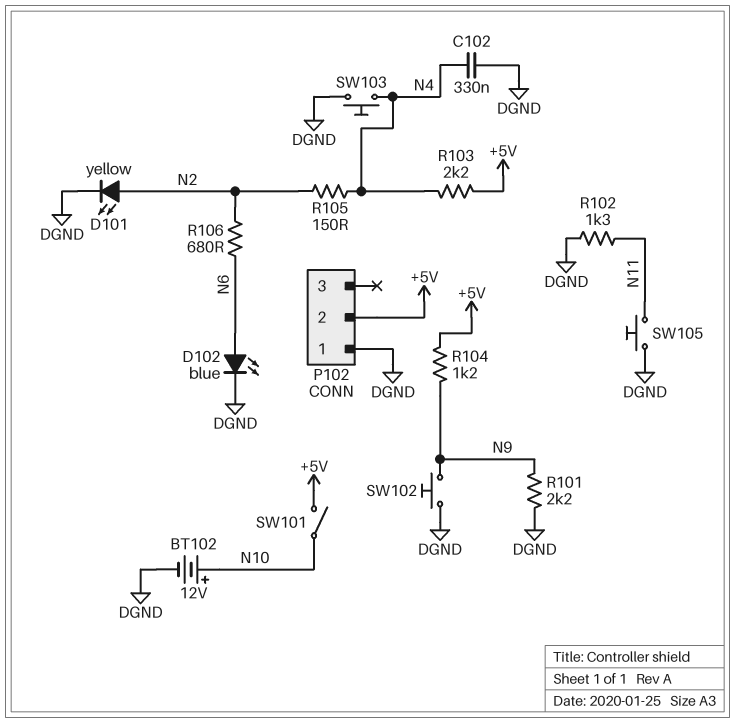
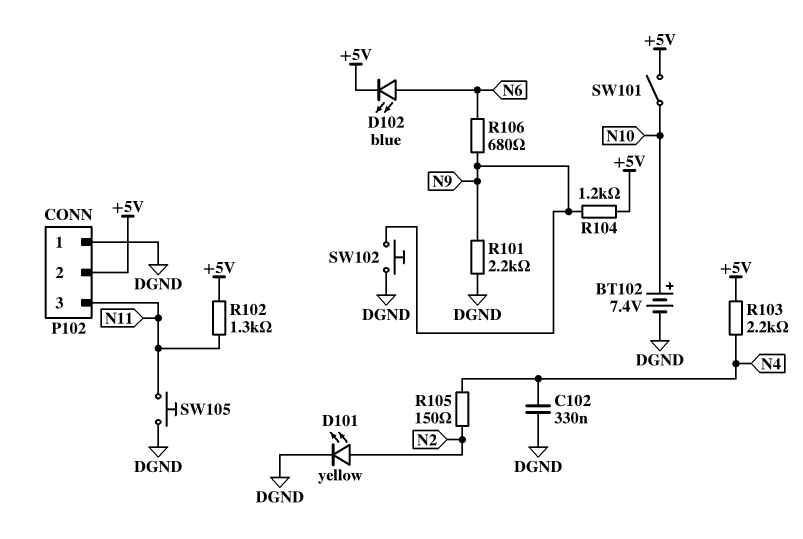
BT102: 12V (plus N10, minus DGND) -> 7.4V (plus N10, minus DGND)
D102: LED blue (A N6, K DGND) -> LED blue (A N6, K +5V)
P102 pin 3: none -> N11
R102: 1.3k (DGND, N11) -> 1.3k (+5V, N11)
R106: 680 (N2, N6) -> 680 (N6, N9)
SW103: button (DGND, N4) -> none

